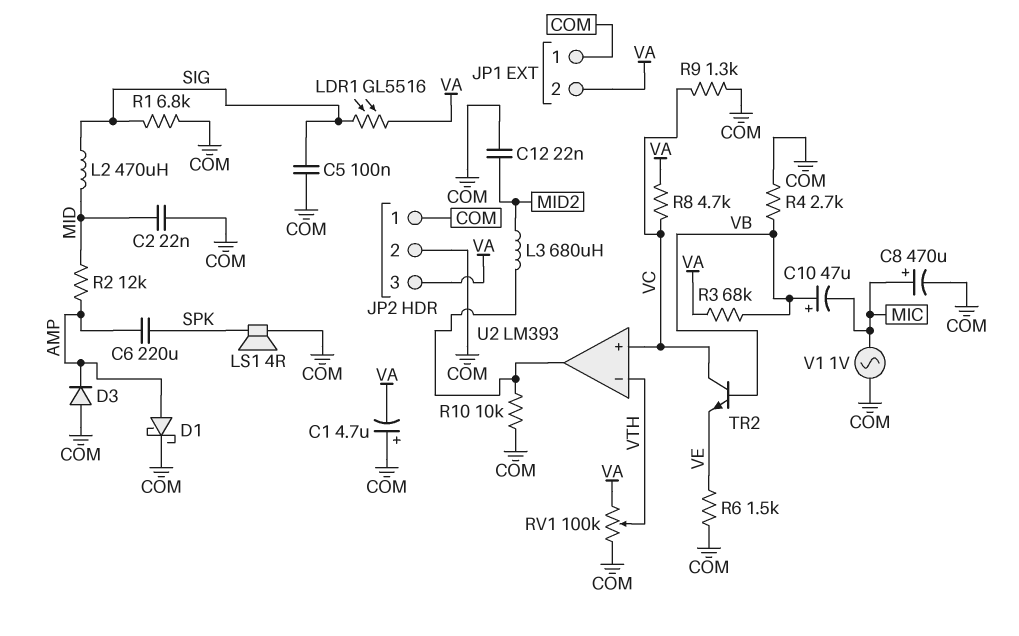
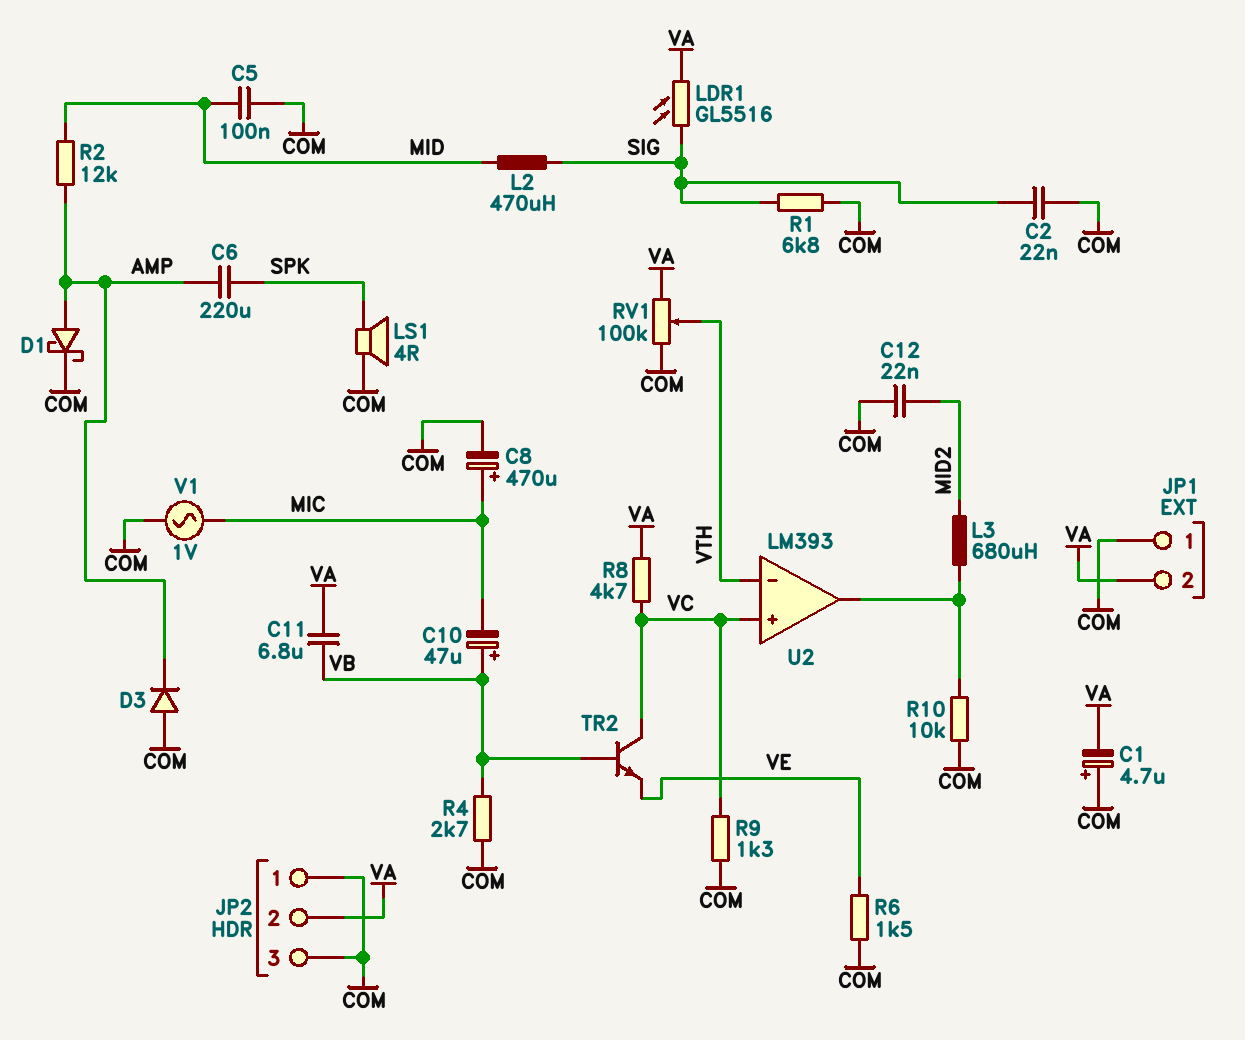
C2: 22nF (COM, MID) -> 22nF (COM, SIG)
C5: 100nF (COM, SIG) -> 100nF (COM, MID)
C11: none -> 6.8uF (VA, VB)
JP2 pin 2: COM -> VA
JP2 pin 3: VA -> COM
R3: 68k (VA, VB) -> none

